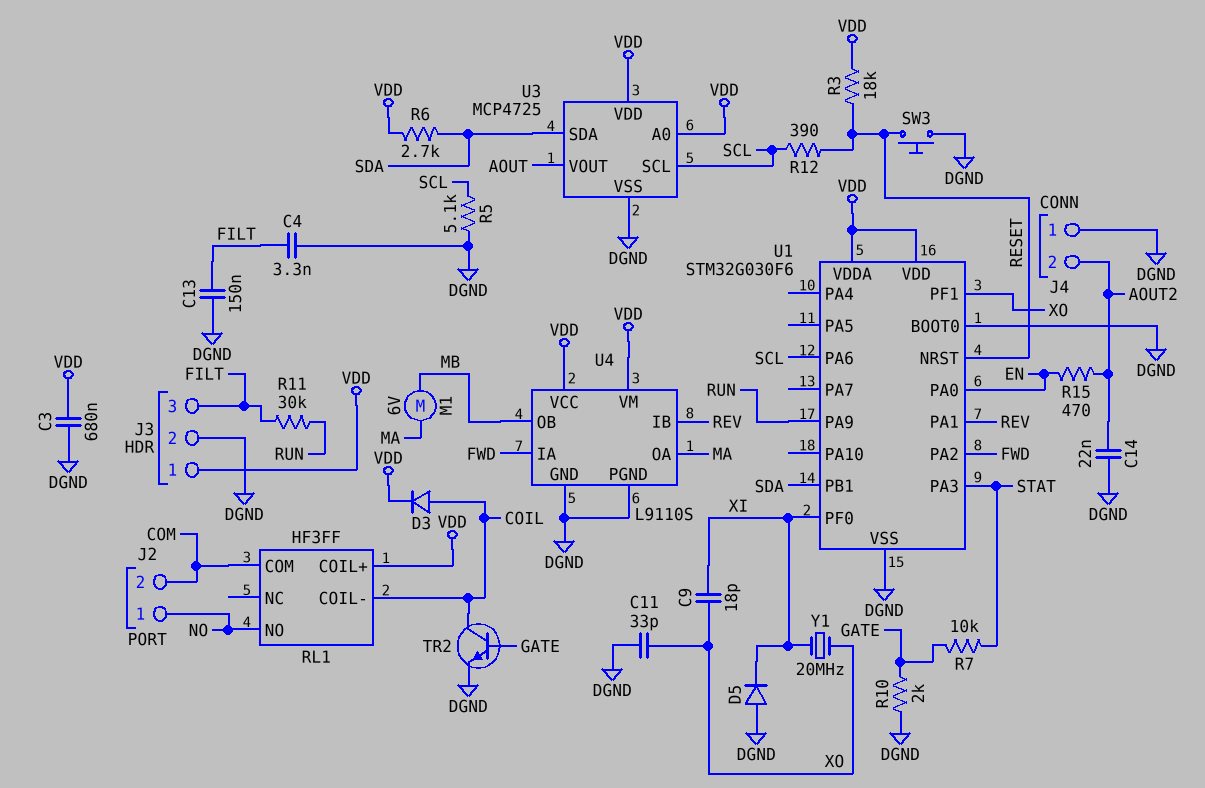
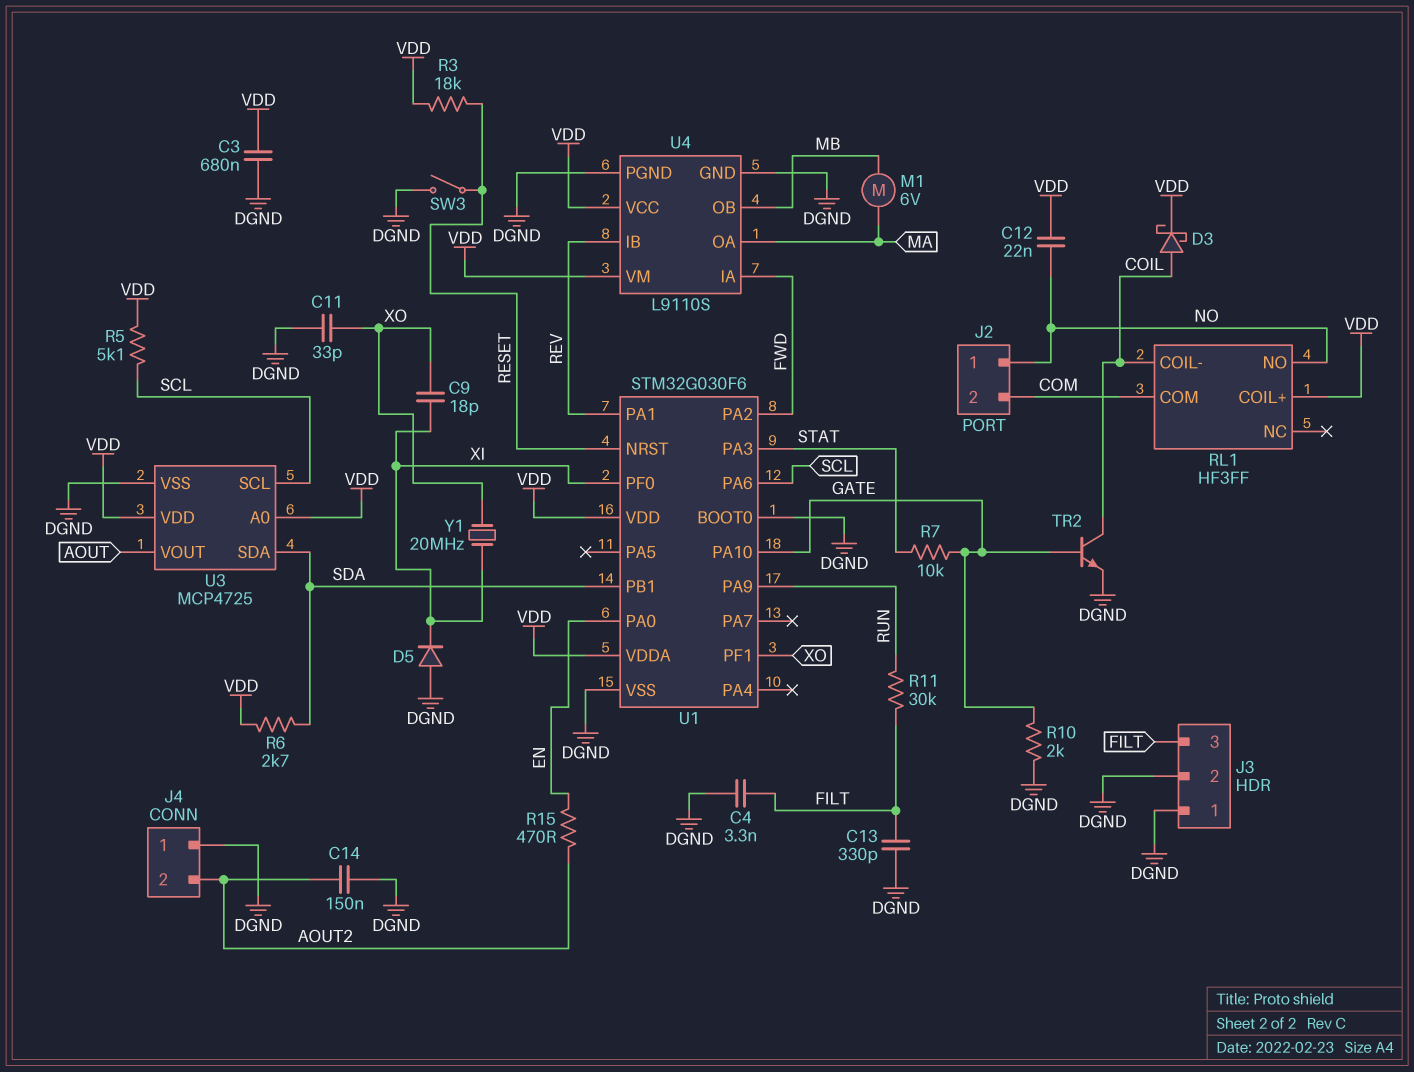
C12: none -> 22nF (NO, VDD)
C13: 150nF (DGND, FILT) -> 330pF (DGND, FILT)
C14: 22nF (AOUT2, DGND) -> 150nF (AOUT2, DGND)
D3: diode (A COIL, K VDD) -> schottky (A COIL, K VDD)
J3 pin 1: VDD -> DGND
R5: 5.1k (DGND, SCL) -> 5.1k (SCL, VDD)
R12: 390 (RESET, SCL) -> none
SW3: button (DGND, RESET) -> switch (DGND, RESET)
U1 pin PA10: none -> GATE

